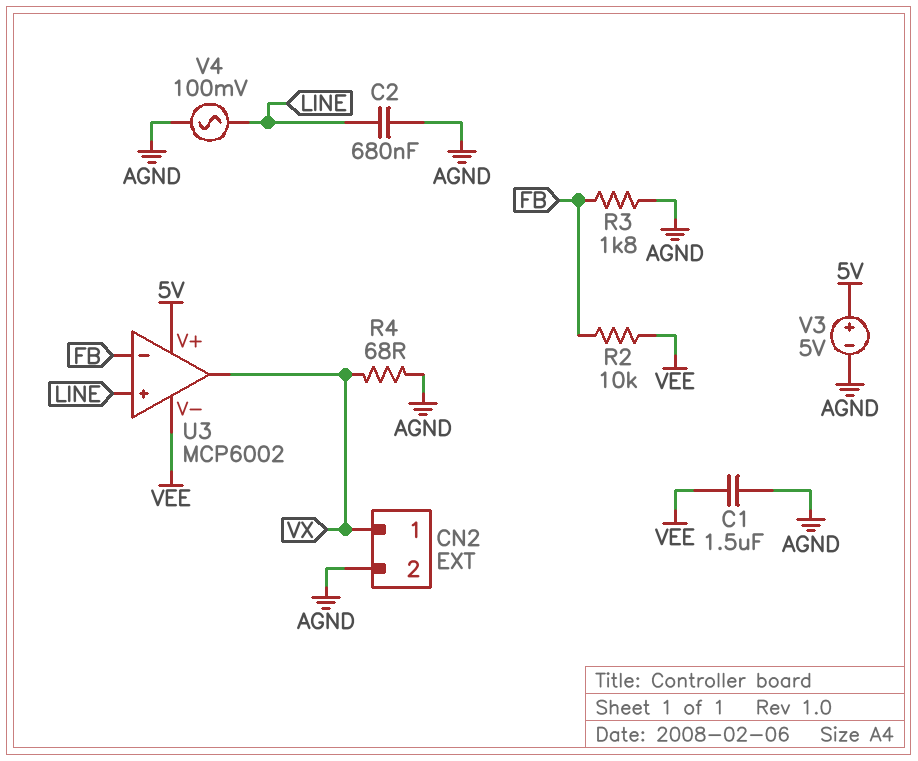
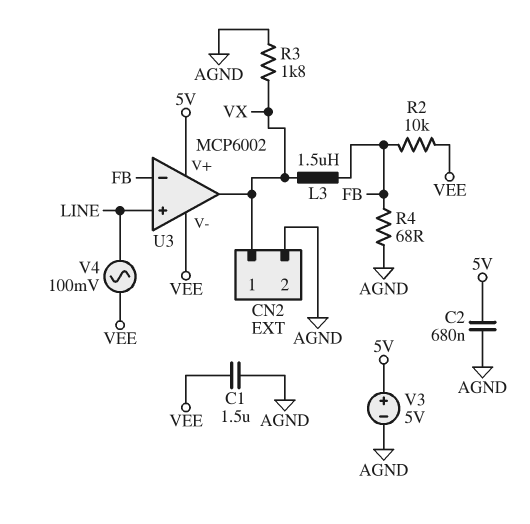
C2: 680nF (AGND, LINE) -> 680nF (5V, AGND)
L3: none -> 1.5uH (FB, VX)
R3: 1.8k (AGND, FB) -> 1.8k (AGND, VX)
R4: 68 (AGND, VX) -> 68 (AGND, FB)
V4: AC 100mV (AGND, LINE) -> AC 100mV (LINE, VEE)

